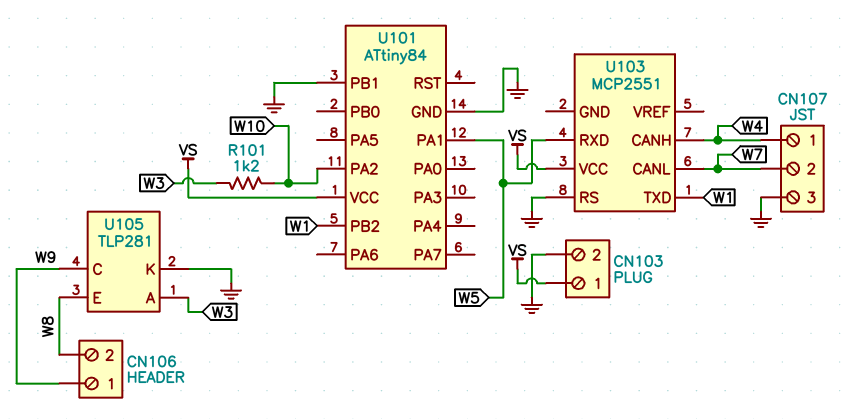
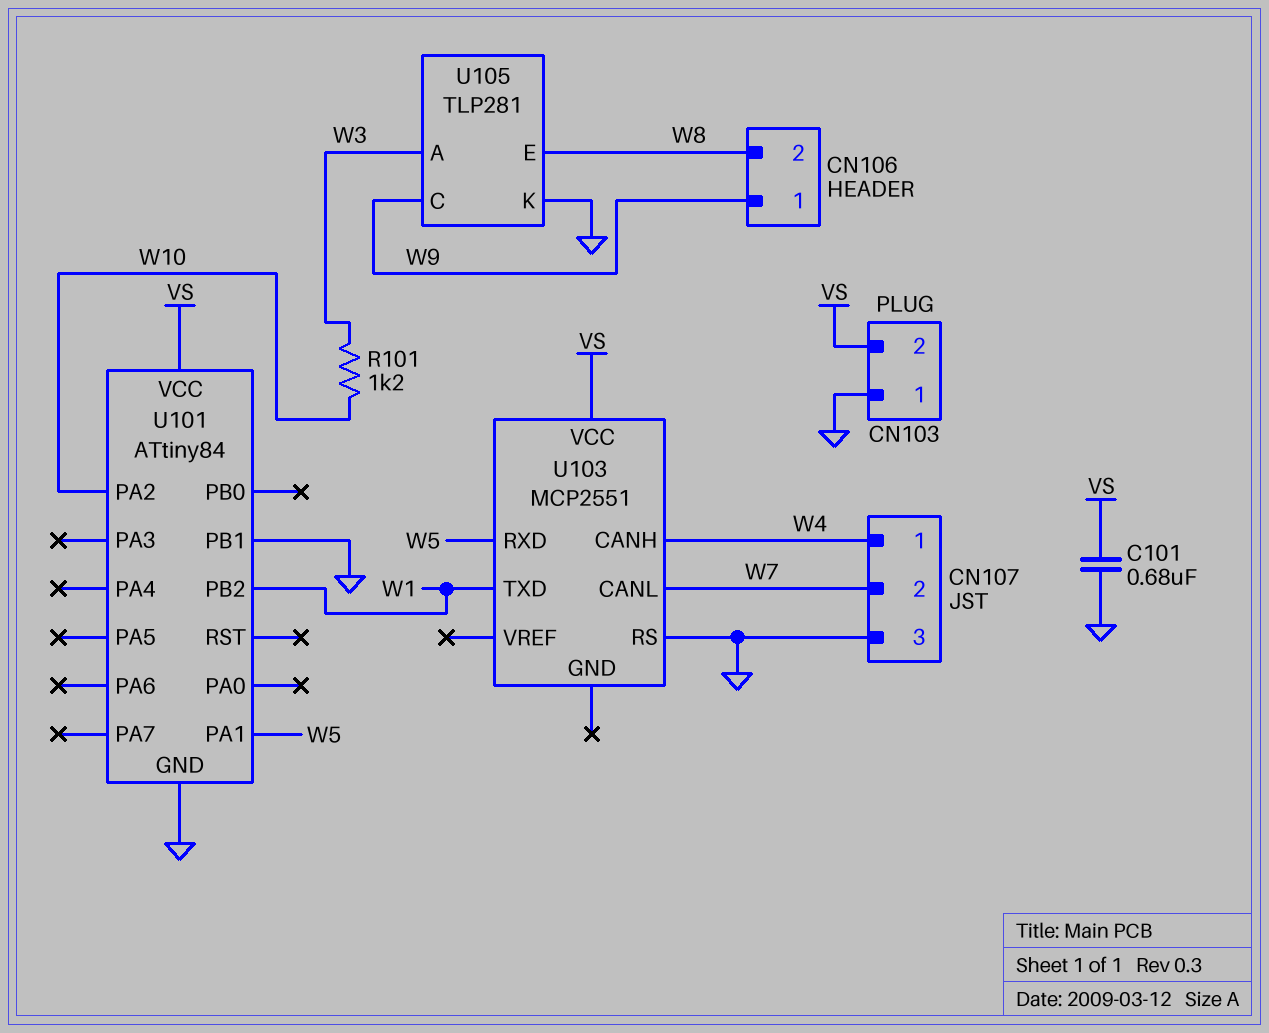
C101: none -> 680nF (GND, VS)
CN103 pin 1: VS -> GND
CN103 pin 2: GND -> VS

